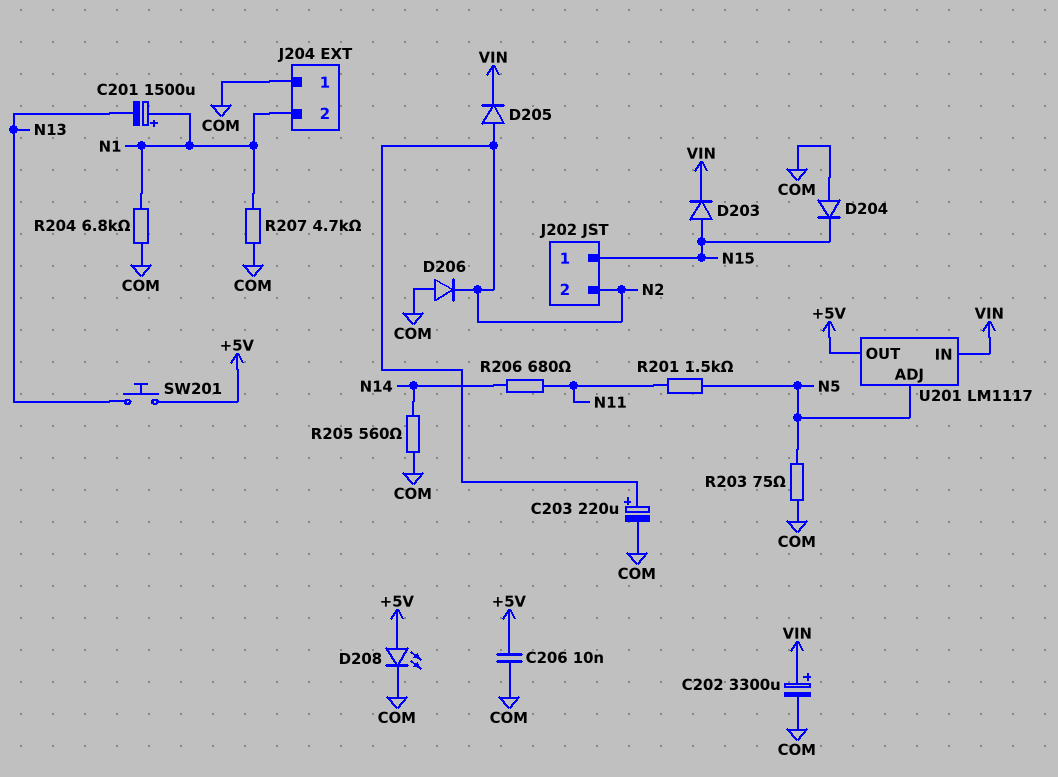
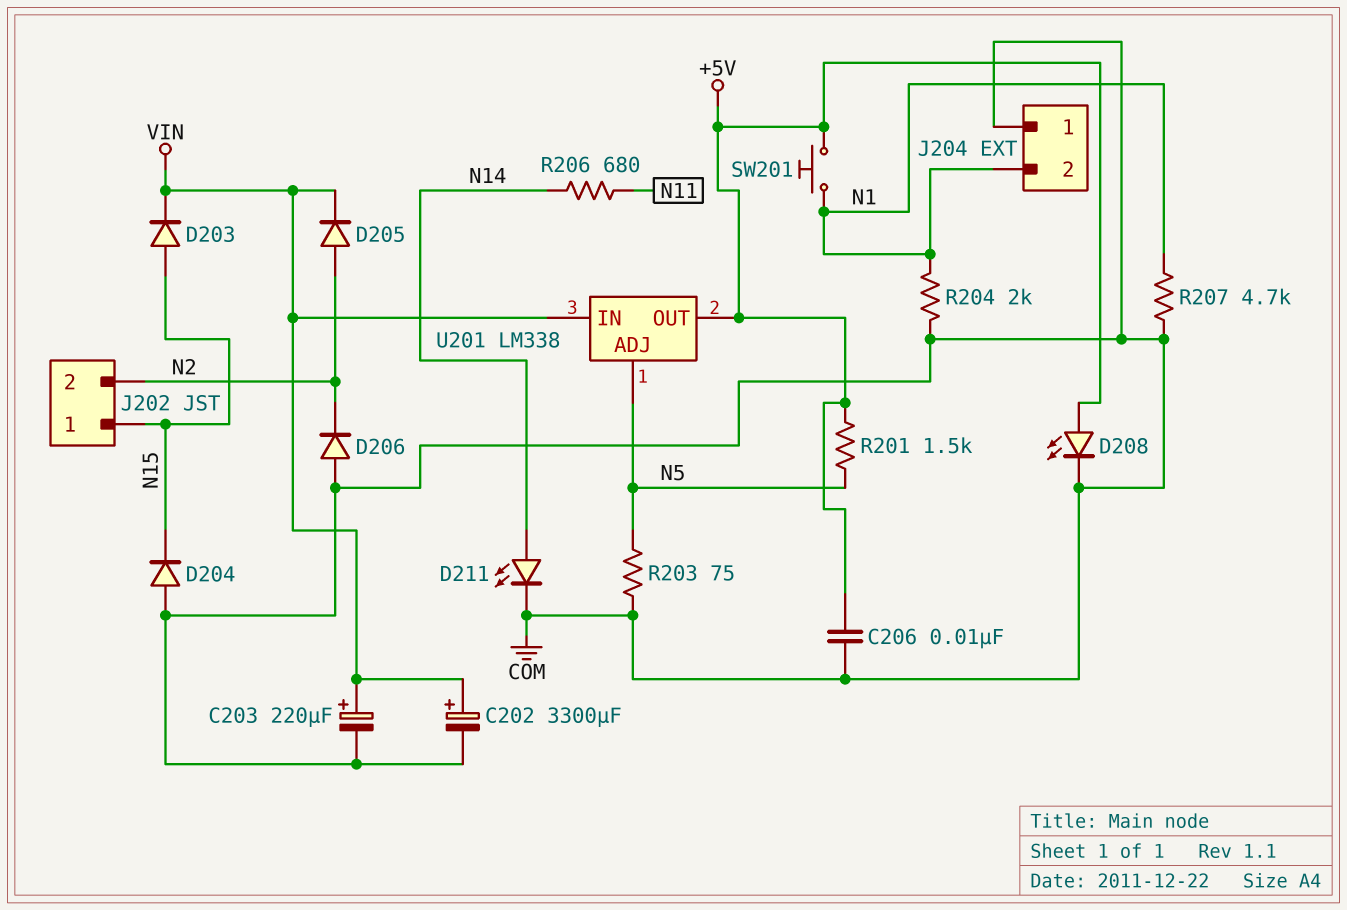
C201: 1500uF (plus N1, minus N13) -> none
C203: 220uF (plus N2, minus COM) -> 220uF (plus VIN, minus COM)
D211: none -> LED (A N14, K COM)
R201: 1.5k (N5, N11) -> 1.5k (+5V, N5)
R204: 6.8k (COM, N1) -> 2k (COM, N1)
R205: 560 (COM, N14) -> none
SW201: button (+5V, N13) -> button (+5V, N1)
U201: LM1117 -> LM338

